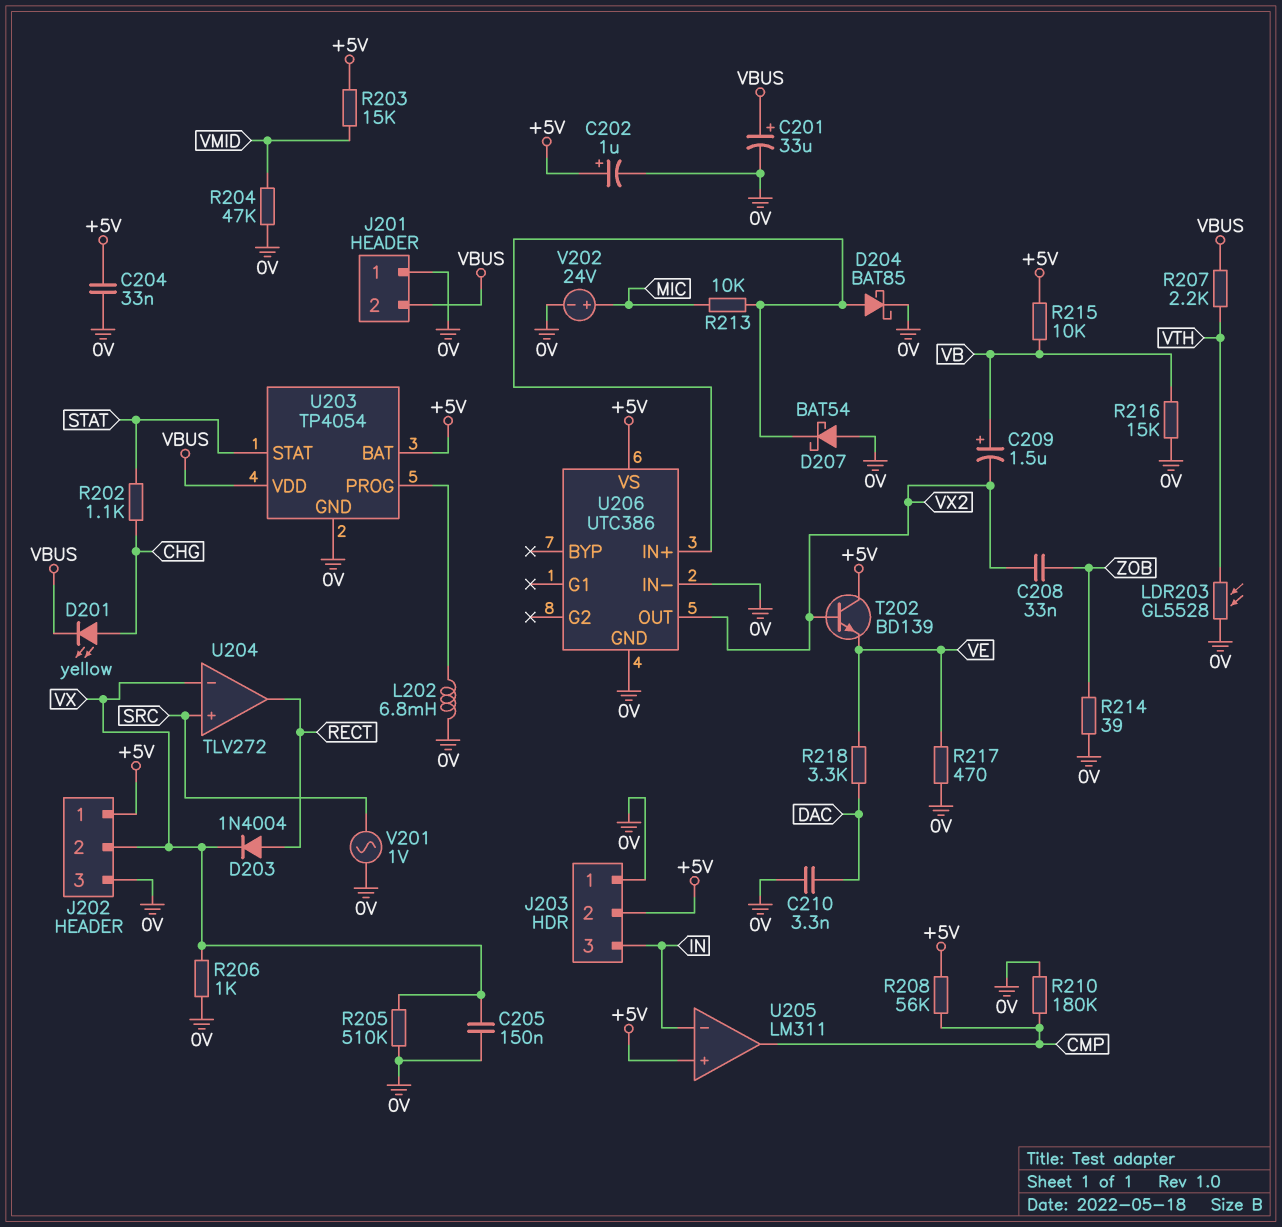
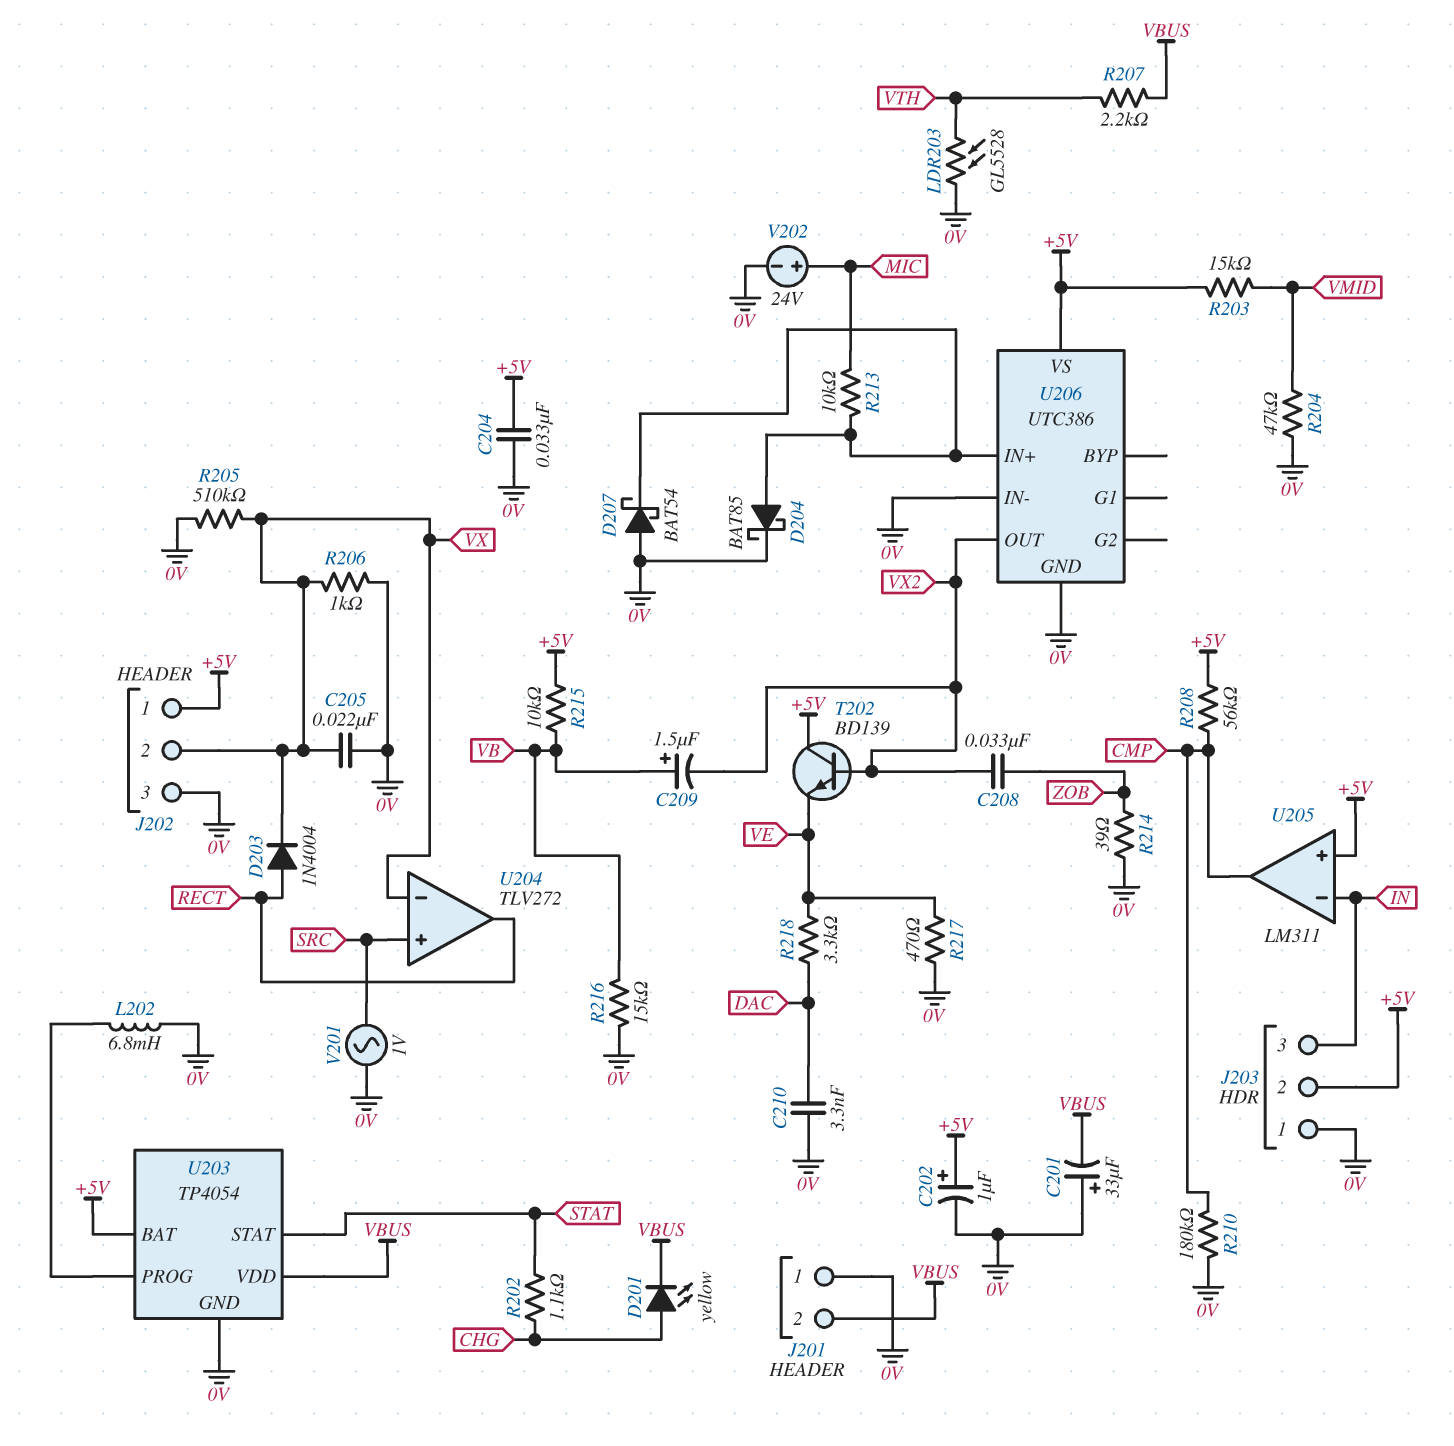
C201: 33uF (plus VBUS, minus 0V) -> 33uF (plus 0V, minus VBUS)
C205: 150nF (0V, VX) -> 22nF (0V, VX)

